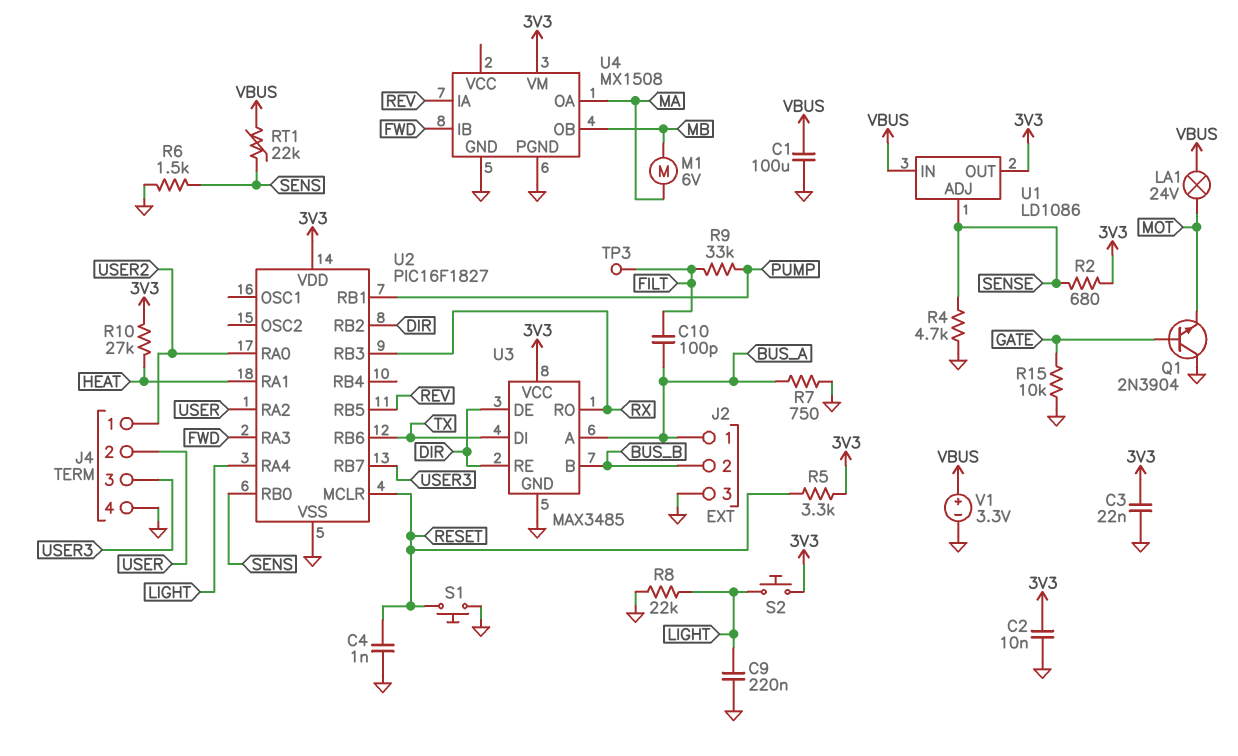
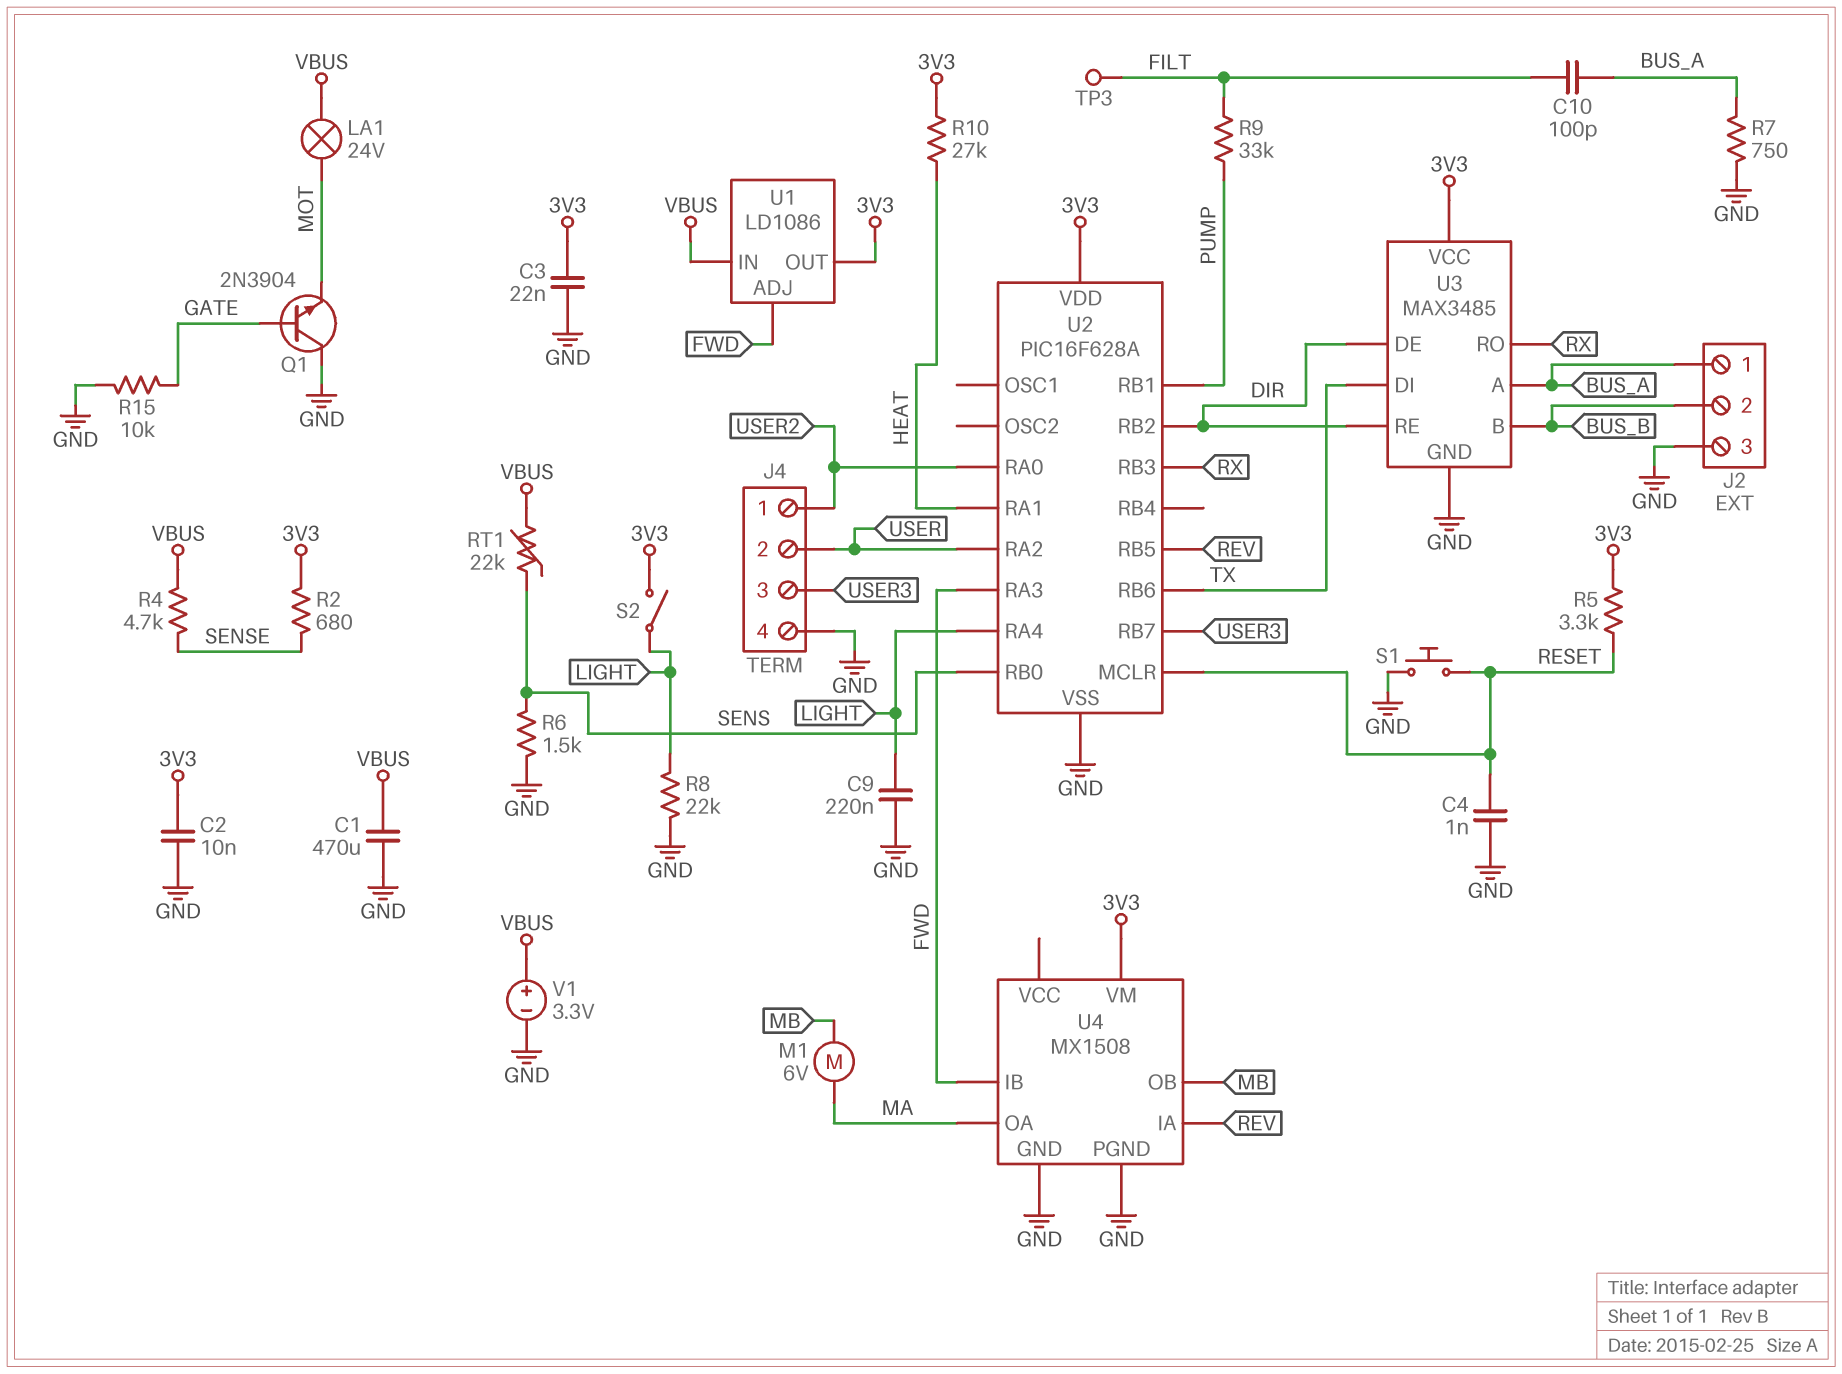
C1: 100uF (GND, VBUS) -> 470uF (GND, VBUS)
R4: 4.7k (GND, SENSE) -> 4.7k (SENSE, VBUS)
S2: button (3V3, LIGHT) -> switch (3V3, LIGHT)
U1 pin ADJ: SENSE -> FWD
U2: PIC16F1827 -> PIC16F628A

